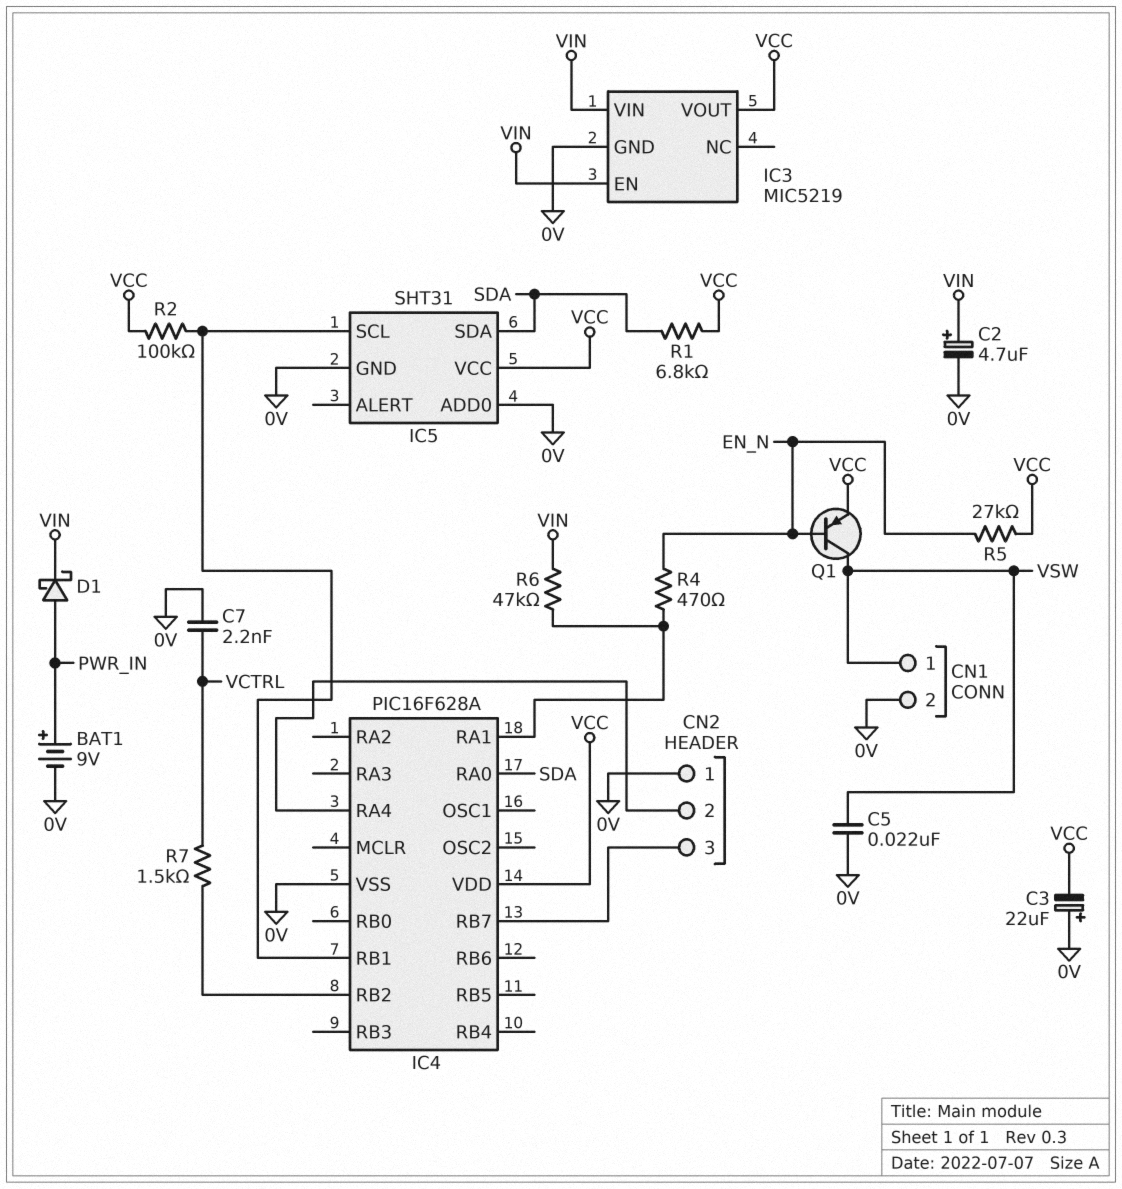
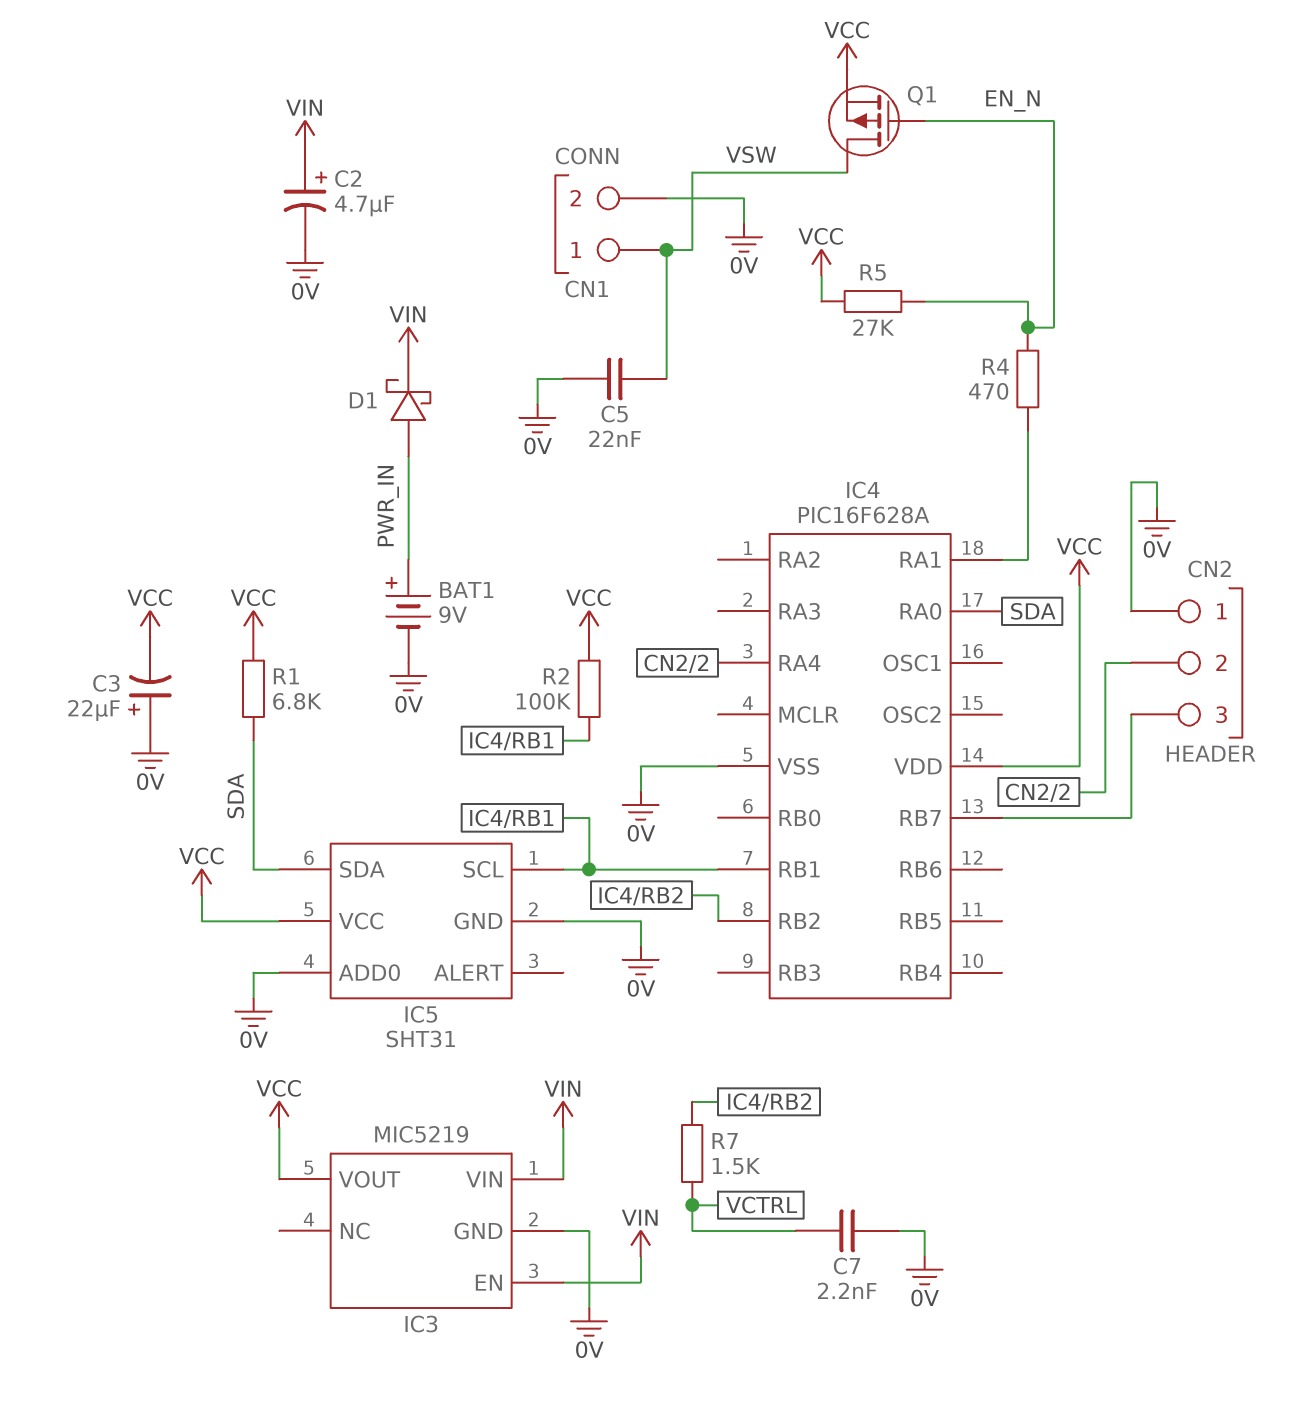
Q1: PNP (B EN_N, C VSW, E VCC) -> PMOS (G EN_N, D VSW, S VCC)
R6: 47k (IC4/RA1, VIN) -> none

